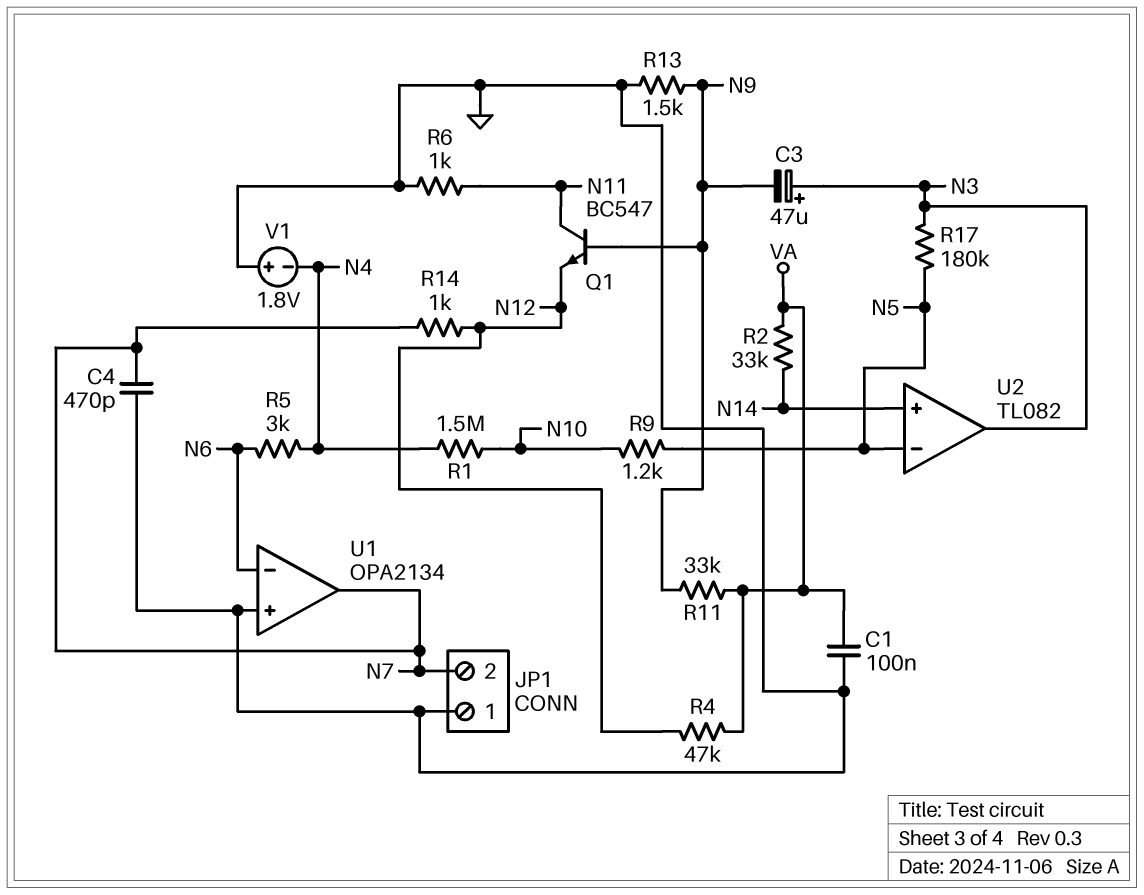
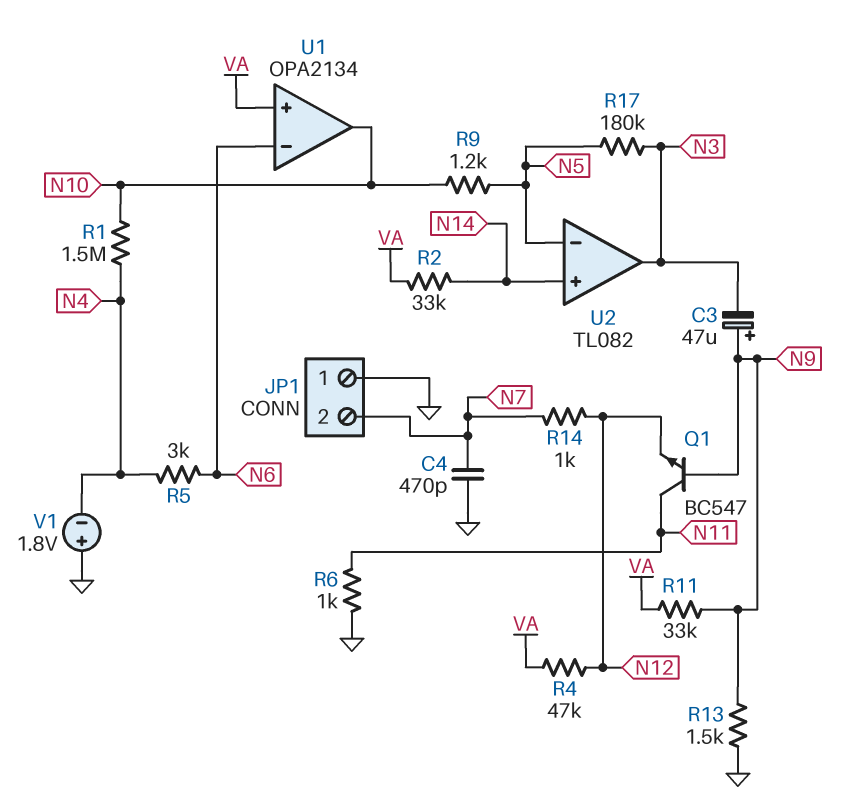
C1: 100nF (GND, VA) -> none
C3: 47uF (plus N3, minus N9) -> 47uF (plus N9, minus N3)
U1 pin in+: GND -> VA
U1 pin out: N7 -> N10

